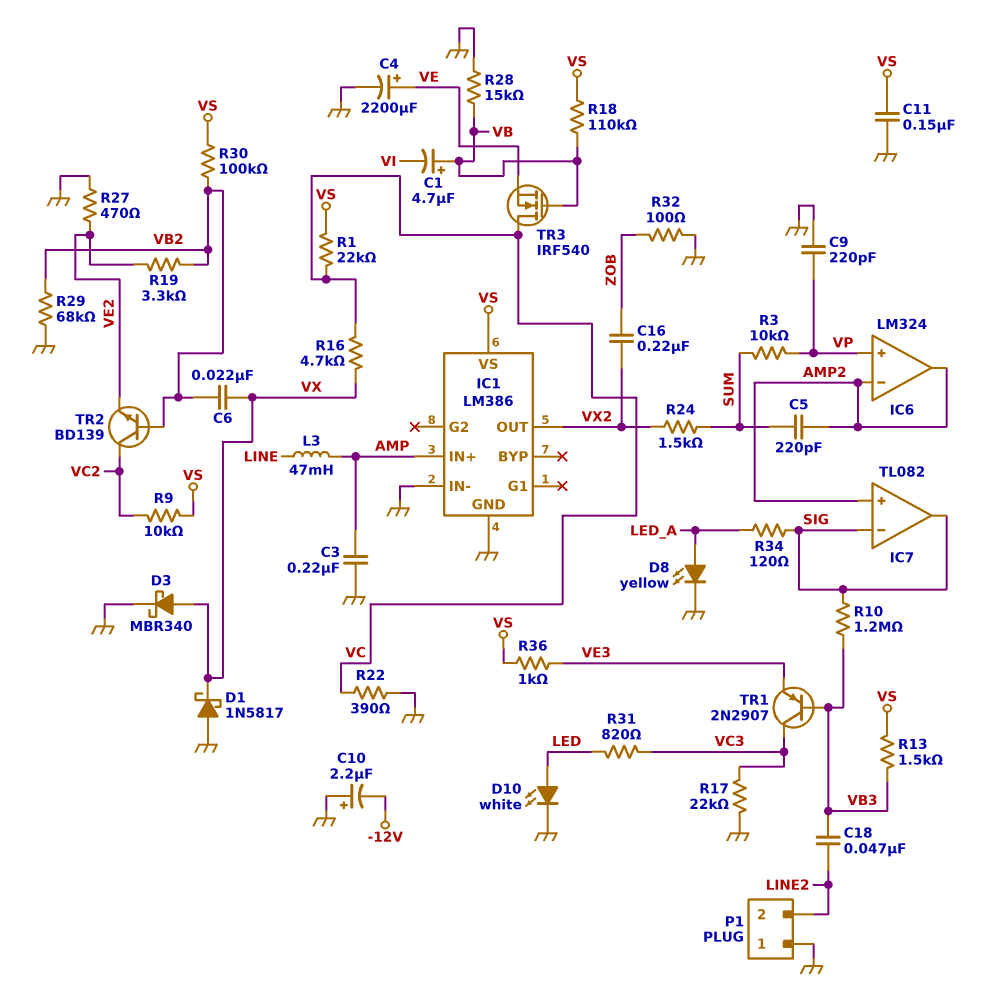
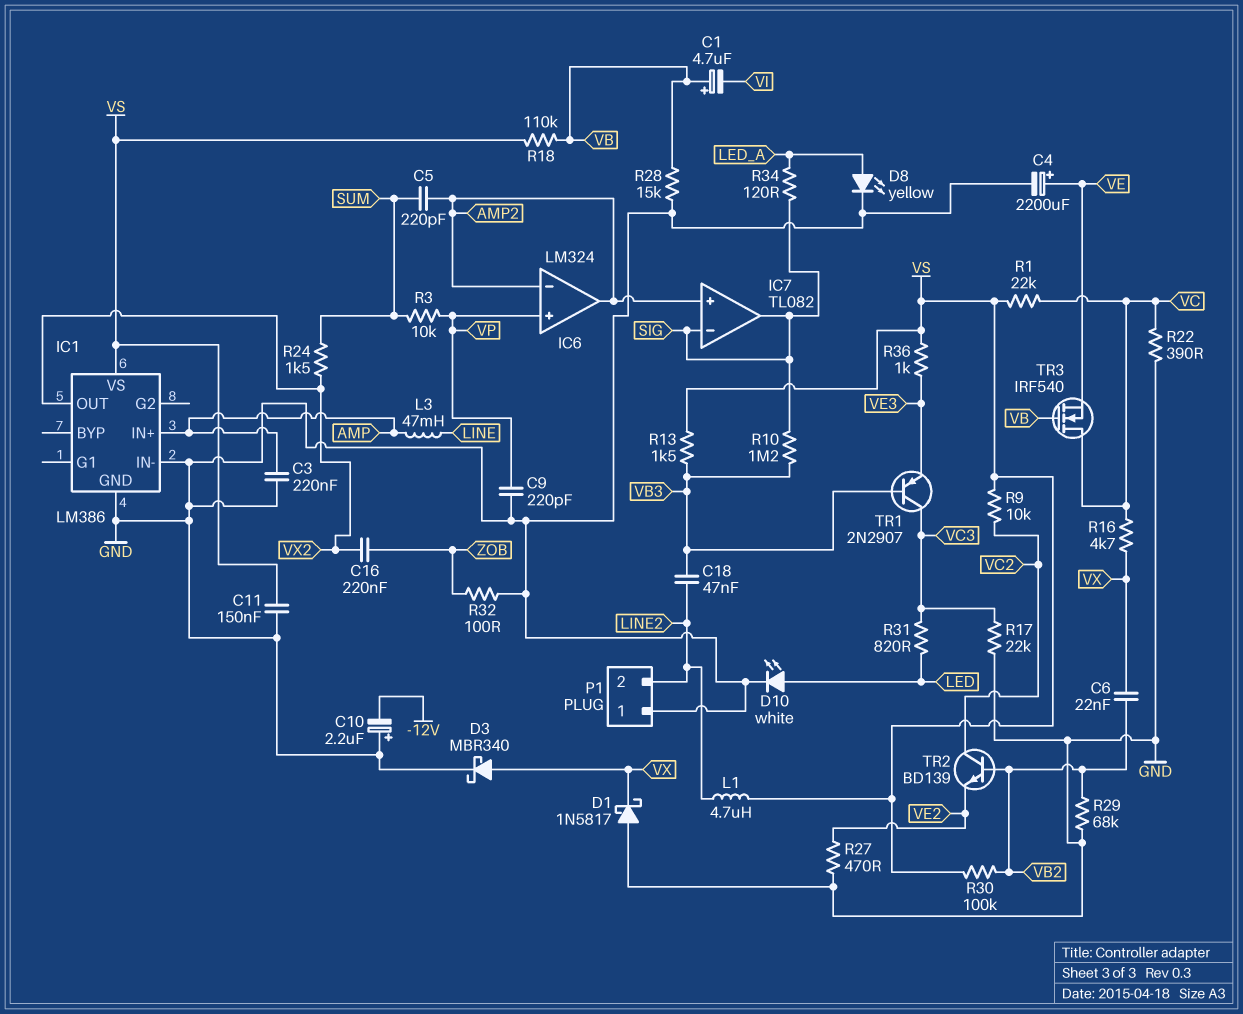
L1: none -> 4.7uH (LINE2, VS)
R19: 3.3k (VB2, VE2) -> none

